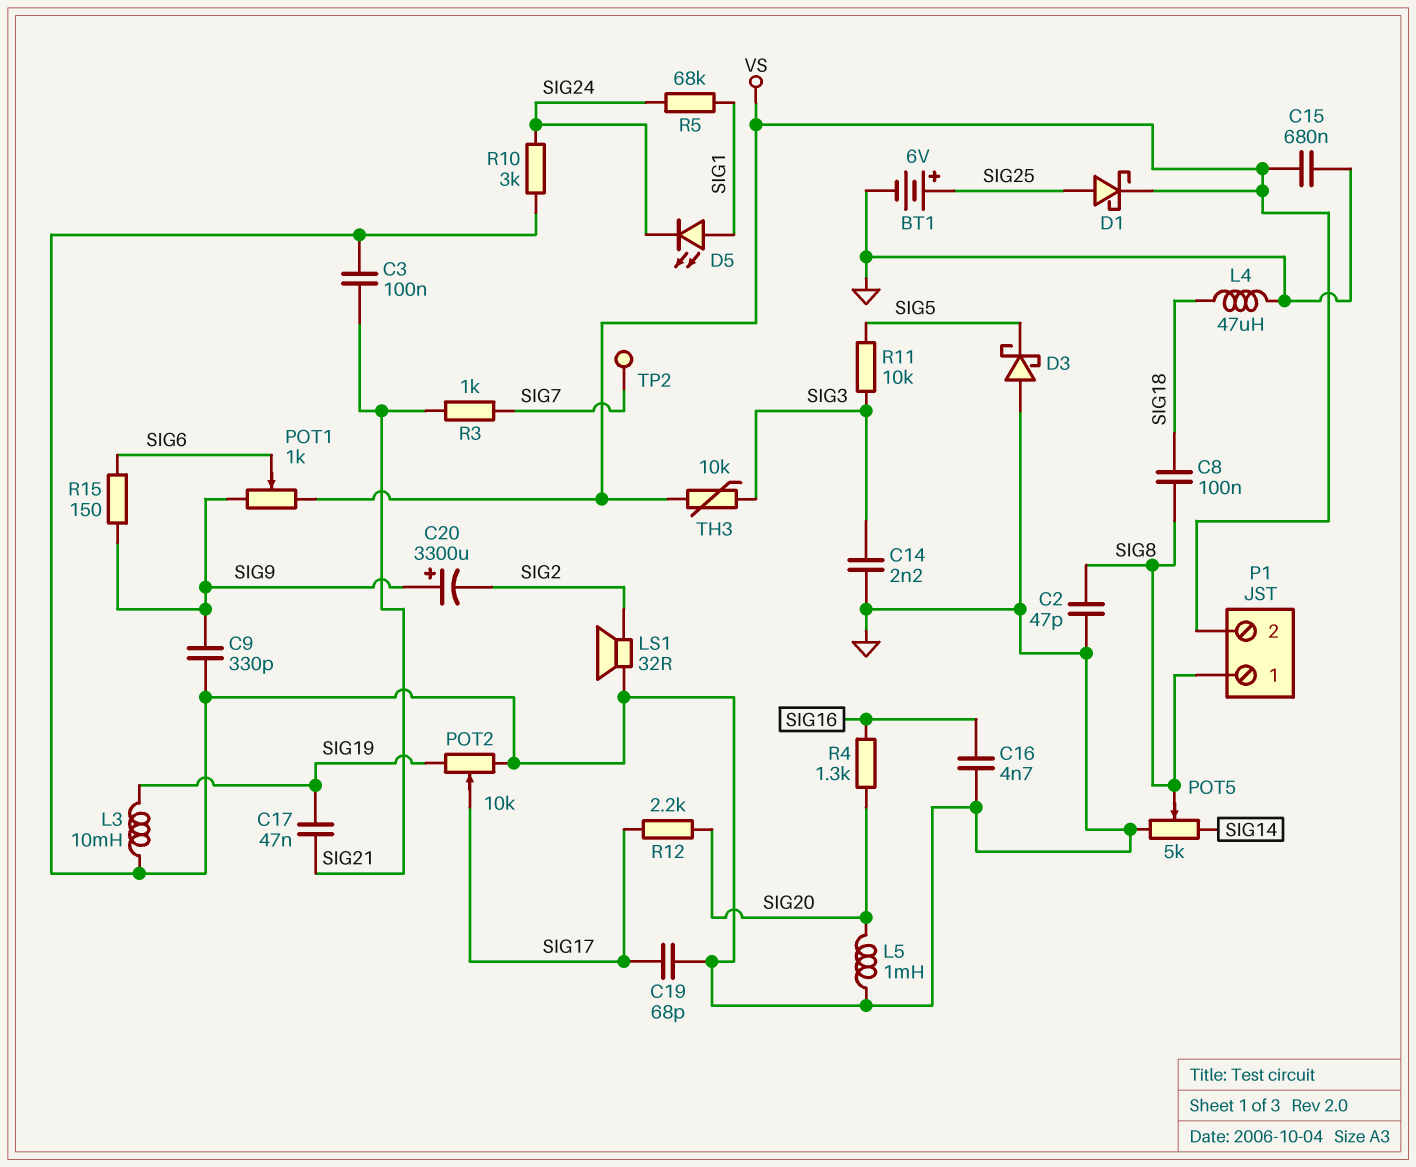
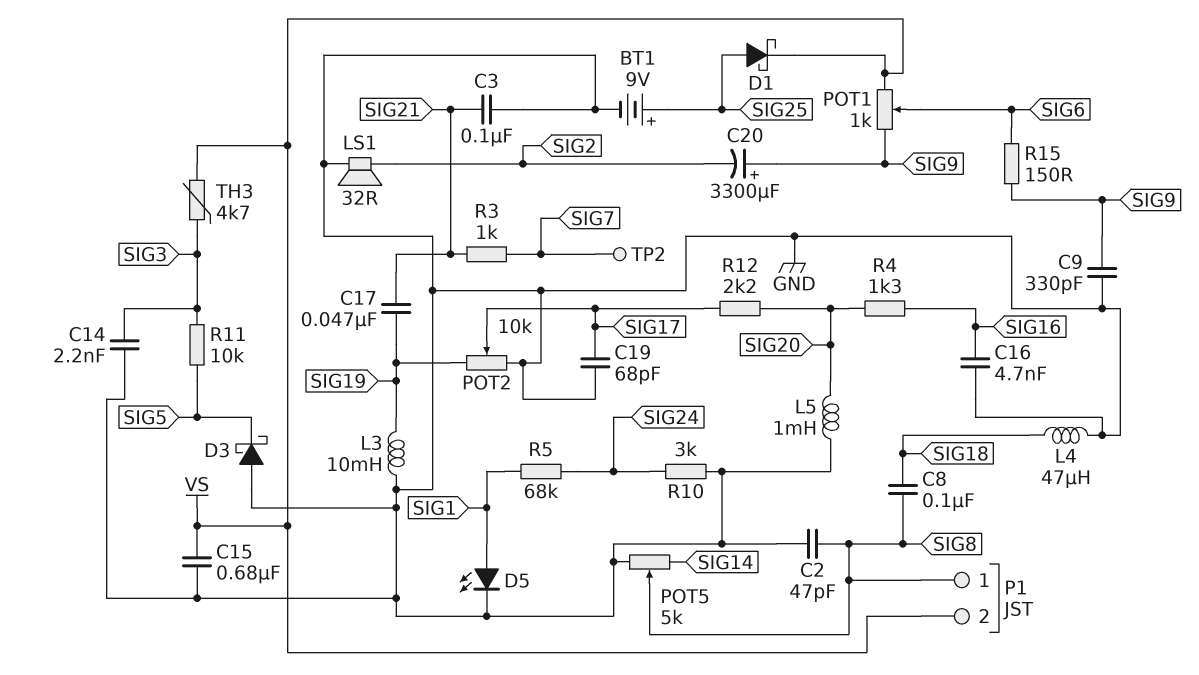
BT1: 6V (plus SIG25, minus GND) -> 9V (plus SIG25, minus GND)
D5: LED (A SIG1, K SIG24) -> LED (A SIG1, K GND)
TH3: 10k (SIG3, VS) -> 4.7k (SIG3, VS)

